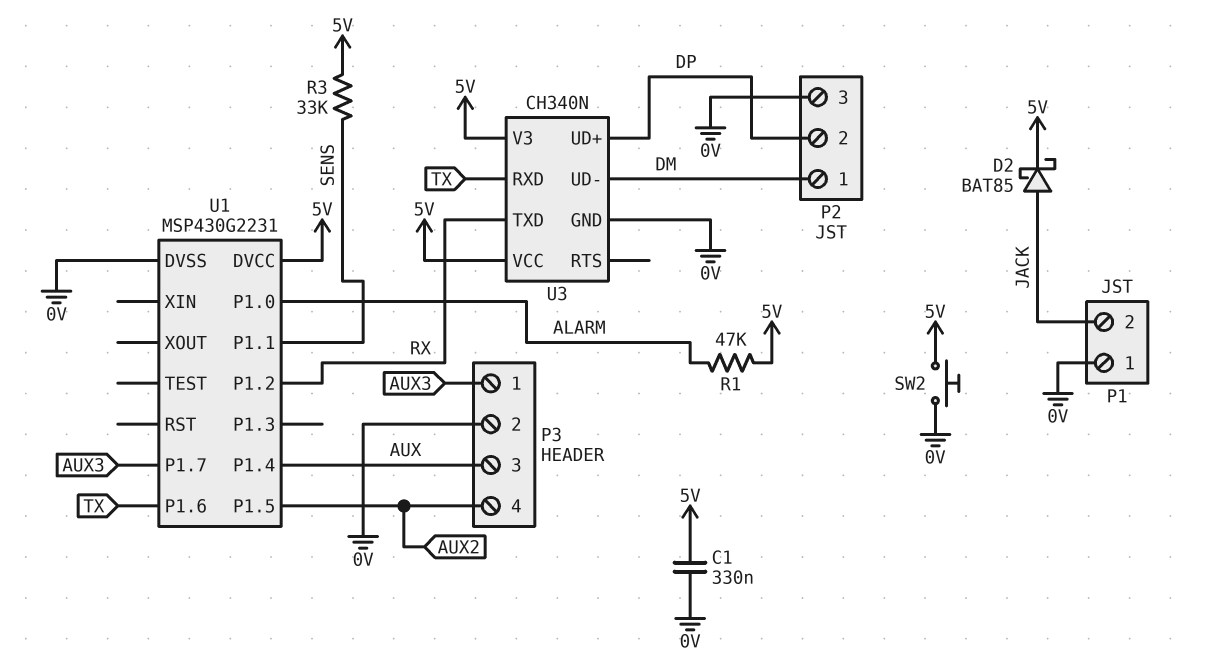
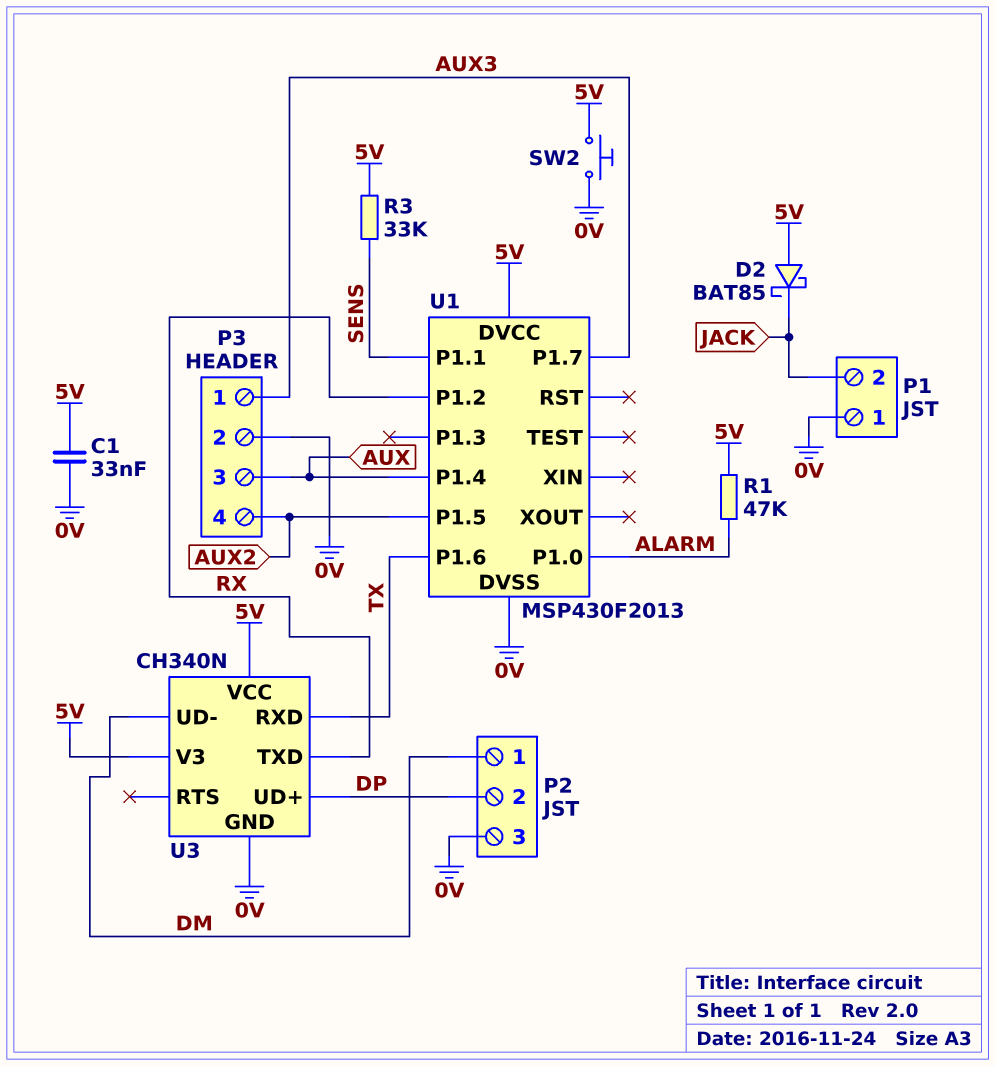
C1: 330nF (0V, 5V) -> 33nF (0V, 5V)
D2: schottky BAT85 (A JACK, K 5V) -> schottky BAT85 (A 5V, K JACK)
U1: MSP430G2231 -> MSP430F2013

